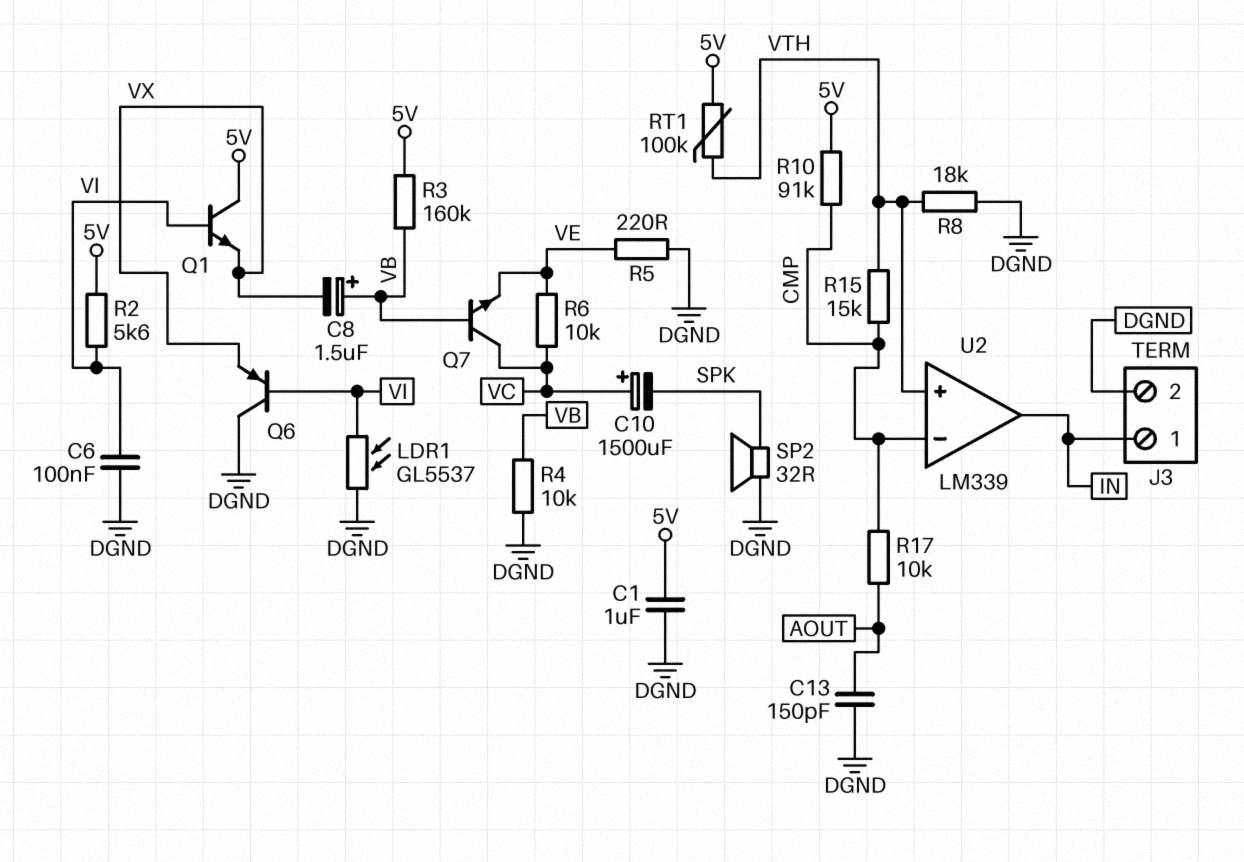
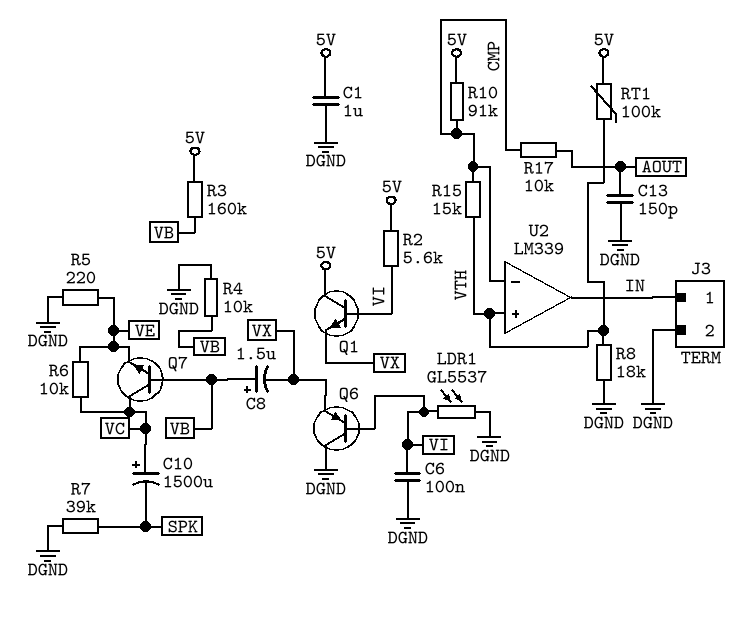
R7: none -> 39k (DGND, SPK)
SP2: speaker 32R (DGND, SPK) -> none

